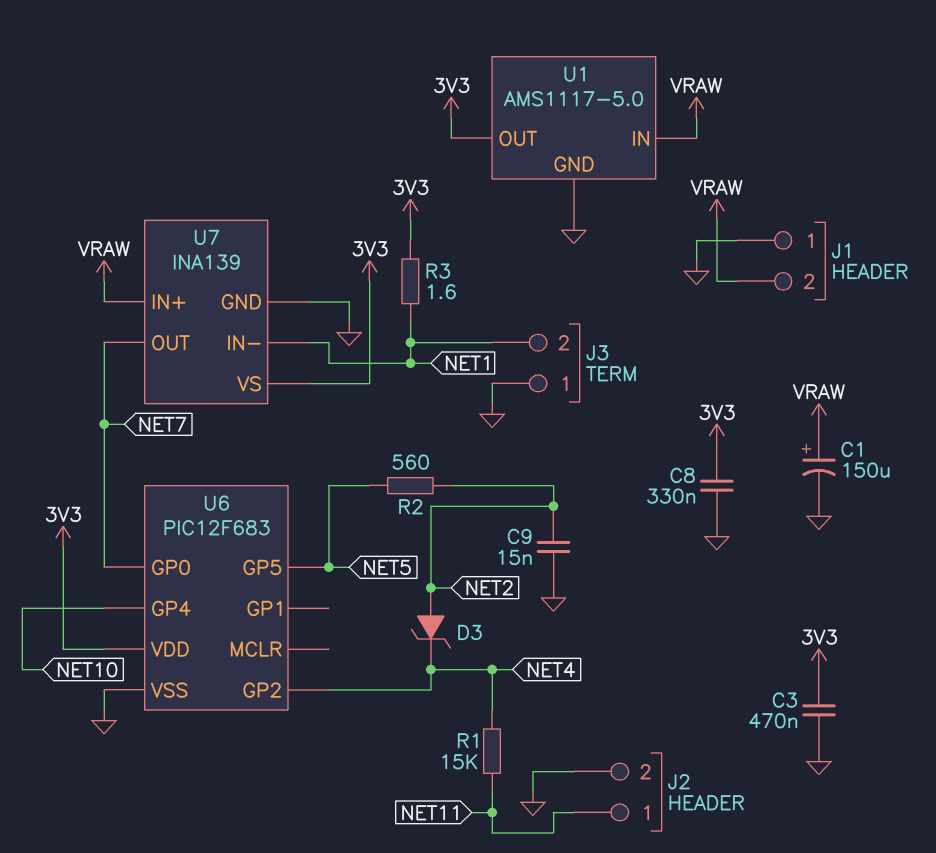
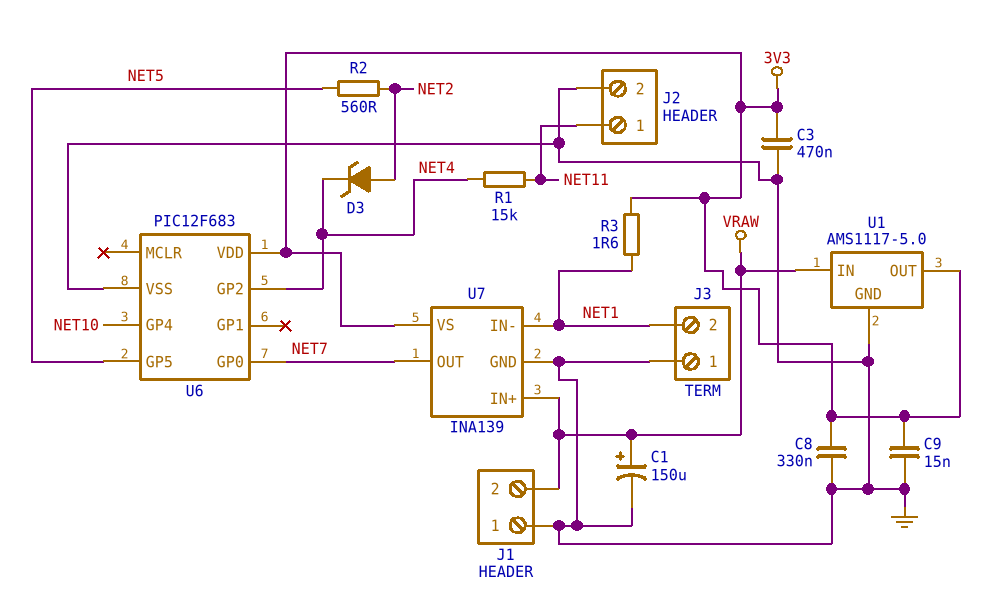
C9: 15nF (GND, NET2) -> 15nF (3V3, GND)

